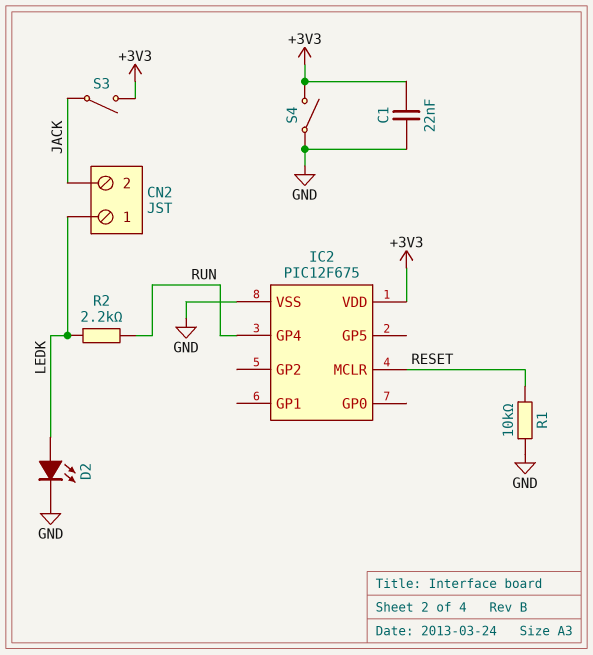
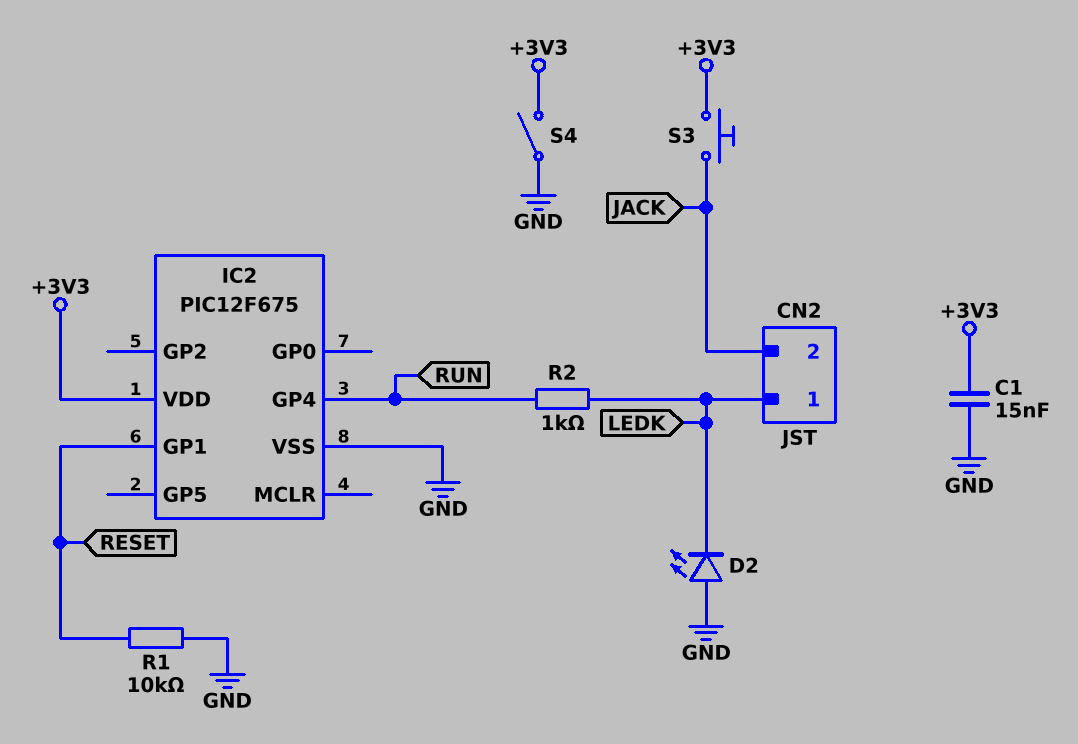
C1: 22nF (+3V3, GND) -> 15nF (+3V3, GND)
D2: LED (A LEDK, K GND) -> LED (A GND, K LEDK)
IC2 pin GP1: none -> RESET
IC2 pin MCLR: RESET -> none
R2: 2.2k (LEDK, RUN) -> 1k (LEDK, RUN)
S3: switch (+3V3, JACK) -> button (+3V3, JACK)

